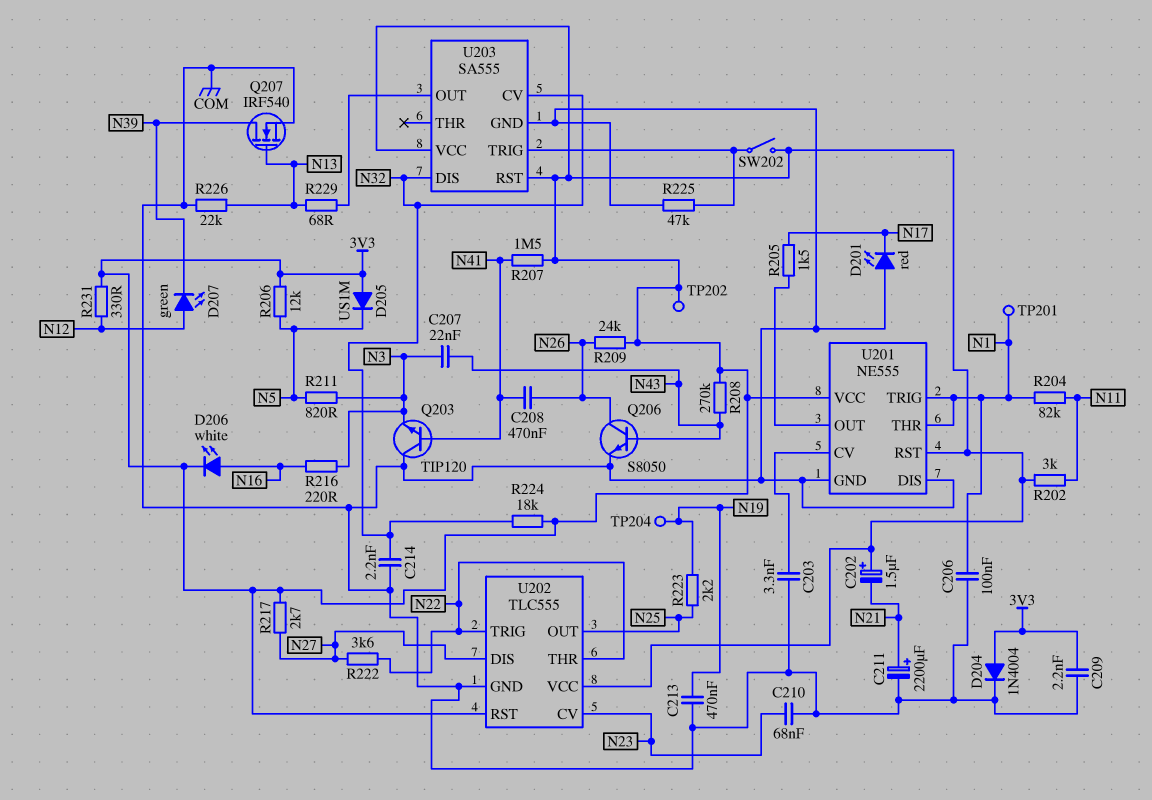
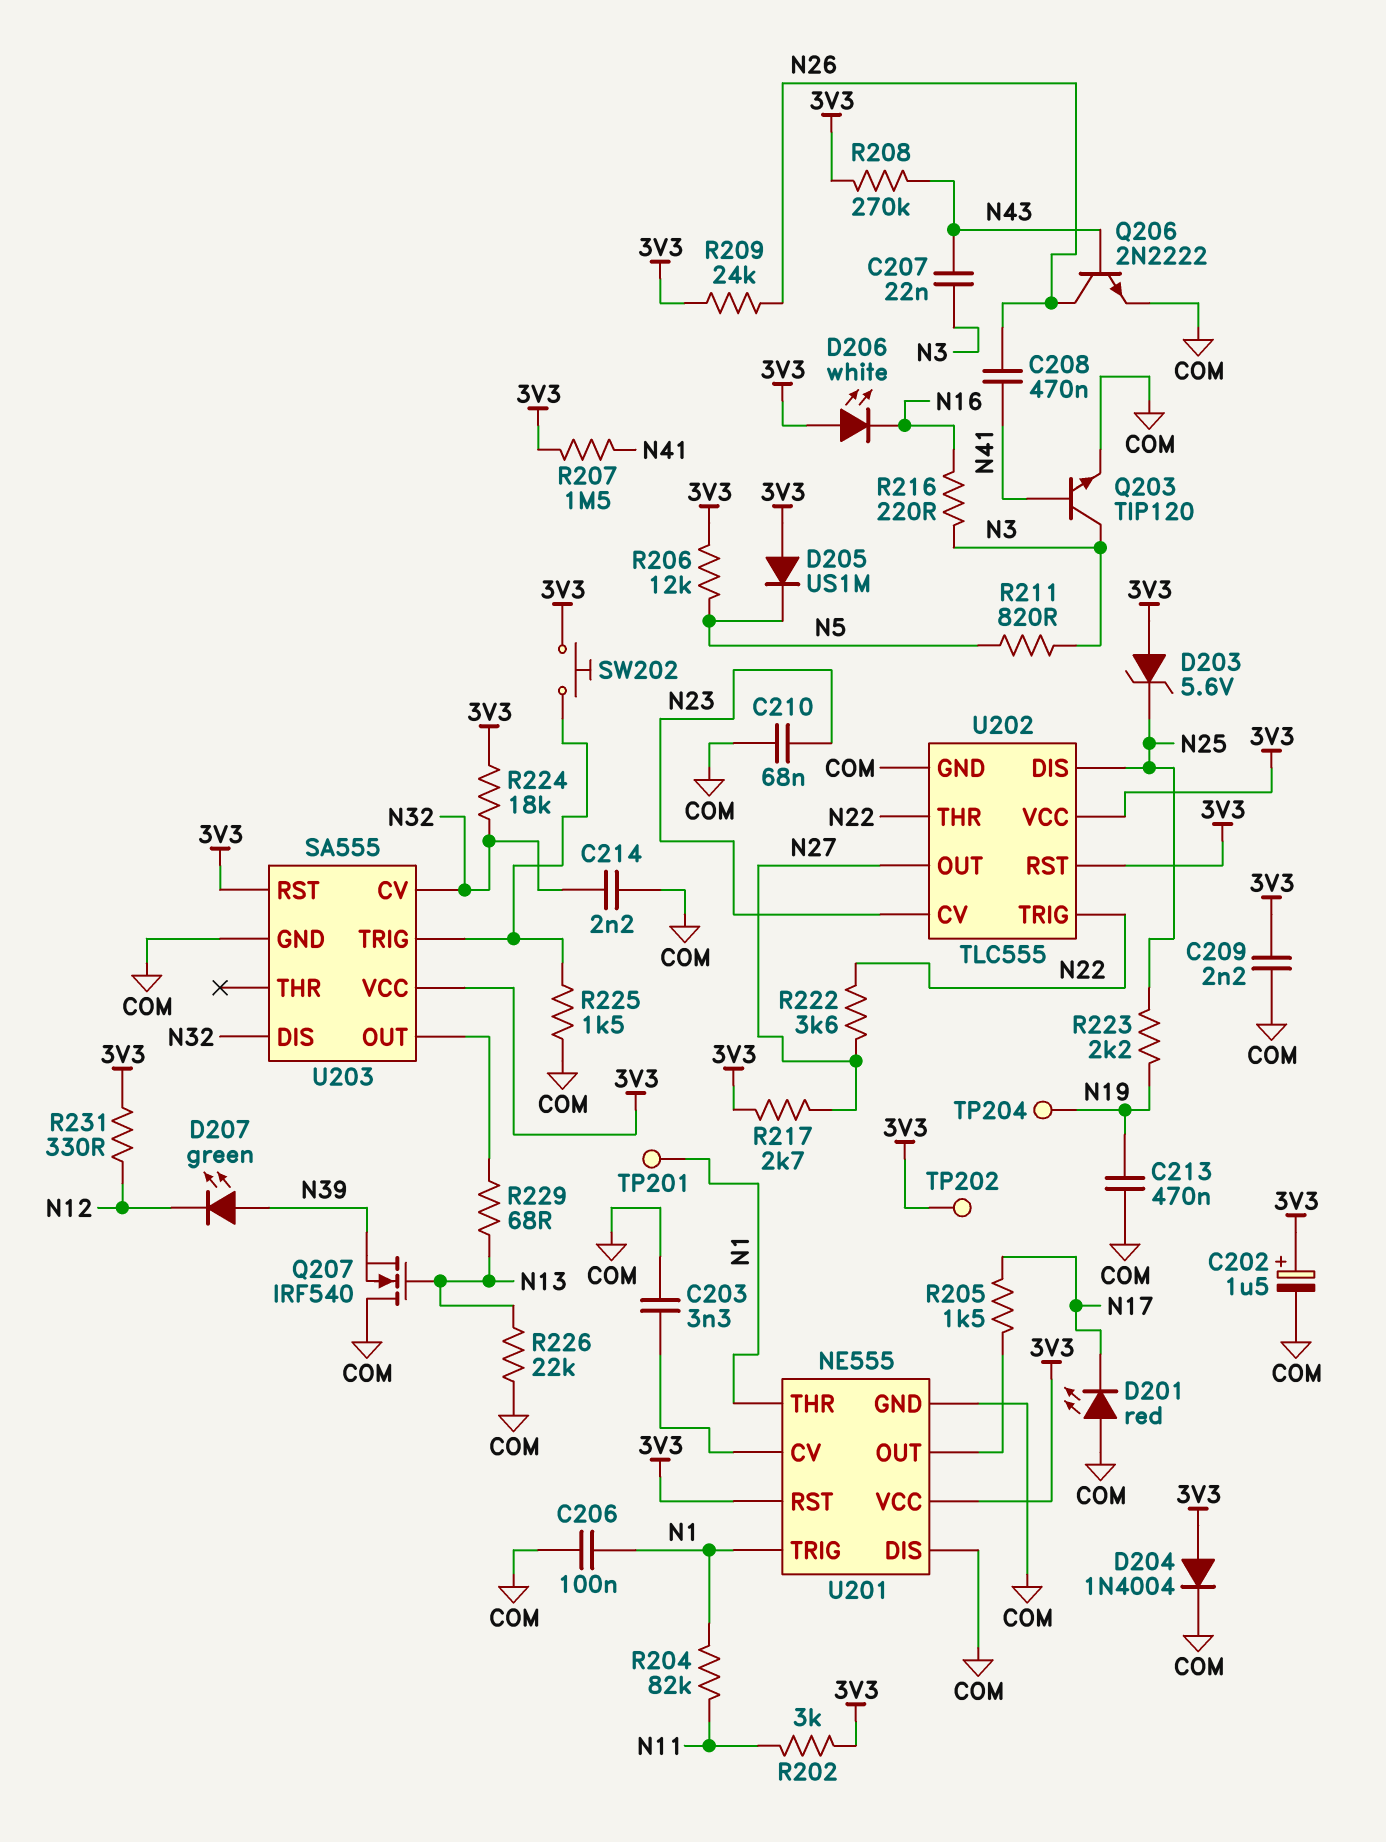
C202: 1.5uF (plus 3V3, minus N21) -> 1.5uF (plus 3V3, minus COM)
C211: 2200uF (plus N21, minus COM) -> none
D203: none -> zener 5.6V (A 3V3, K N25)
D206: LED white (A N16, K 3V3) -> LED white (A 3V3, K N16)
D207: LED green (A N12, K N39) -> LED green (A N39, K N12)
Q203: NPN TIP120 (B N41, C COM, E N3) -> NPN TIP120 (B N41, C N3, E COM)
Q206: NPN S8050 (B N43, C N26, E COM) -> NPN 2N2222 (B N43, C N26, E COM)
Q207: NMOS IRF540 (G N13, D N39, S COM) -> NMOS IRF540 (G N13, D COM, S N39)
R225: 47k (COM, U203/TRIG) -> 1.5k (COM, U203/TRIG)
SW202: switch (3V3, U203/TRIG) -> button (3V3, U203/TRIG)
U202 pin DIS: N27 -> N25
U202 pin OUT: N25 -> N27

